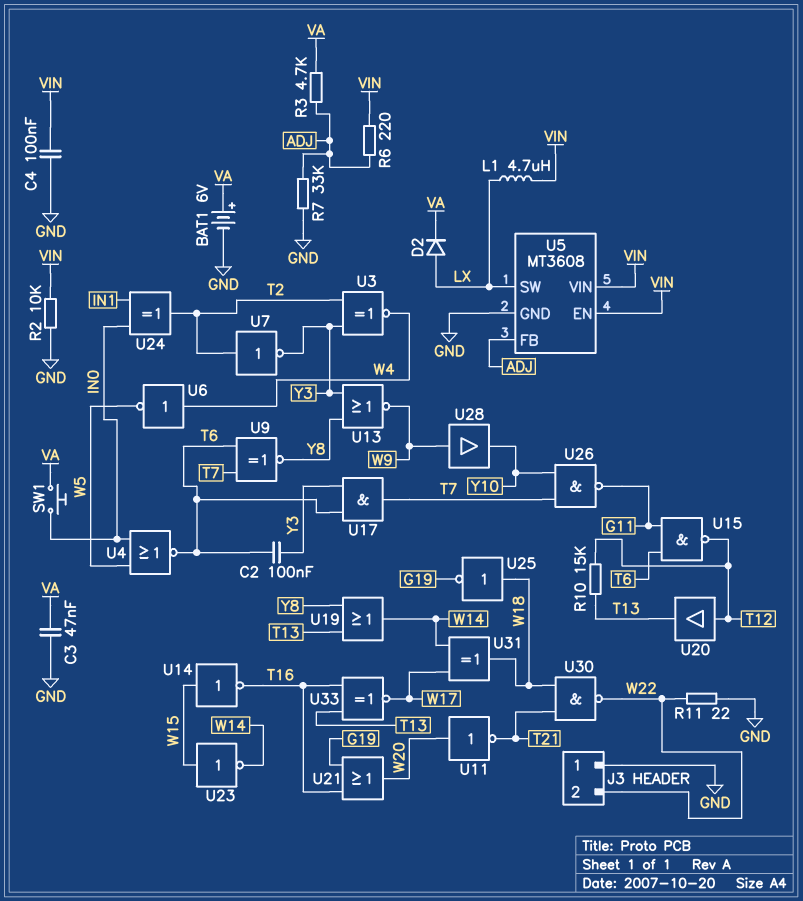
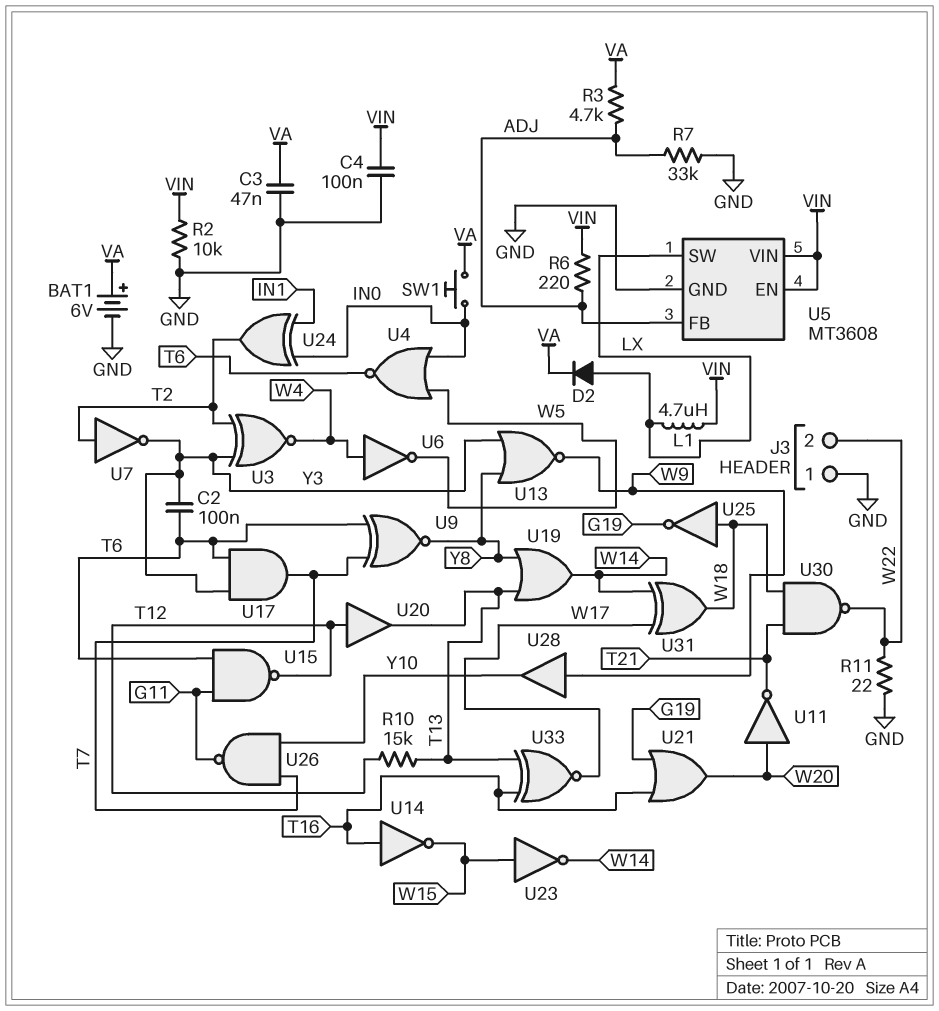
U14: NOT (in W15, out T16) -> NOT (in T16, out W15)

